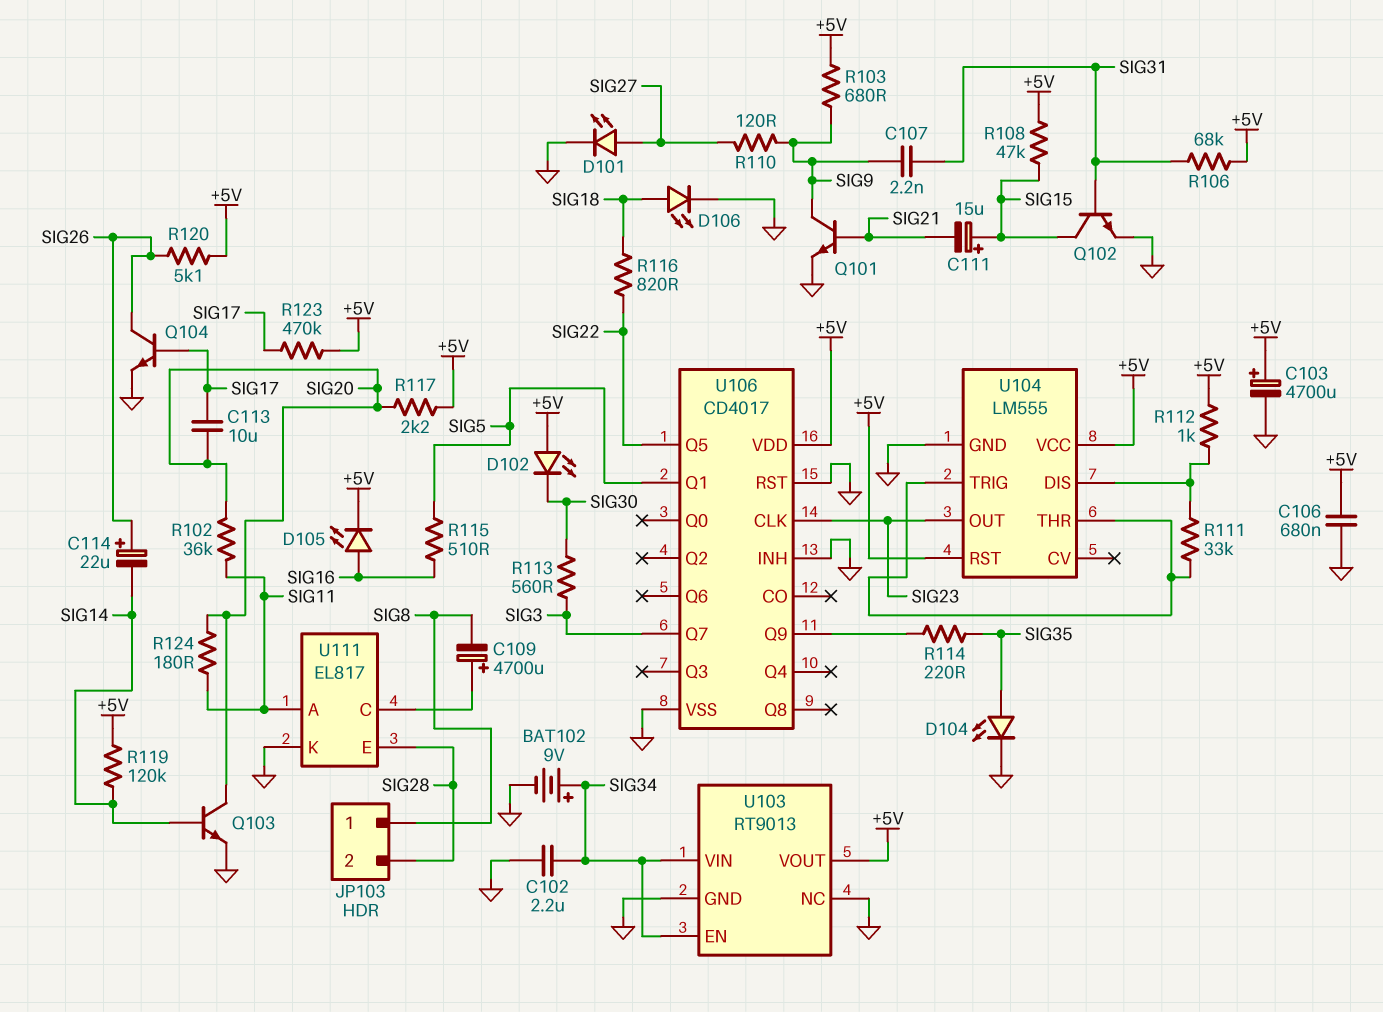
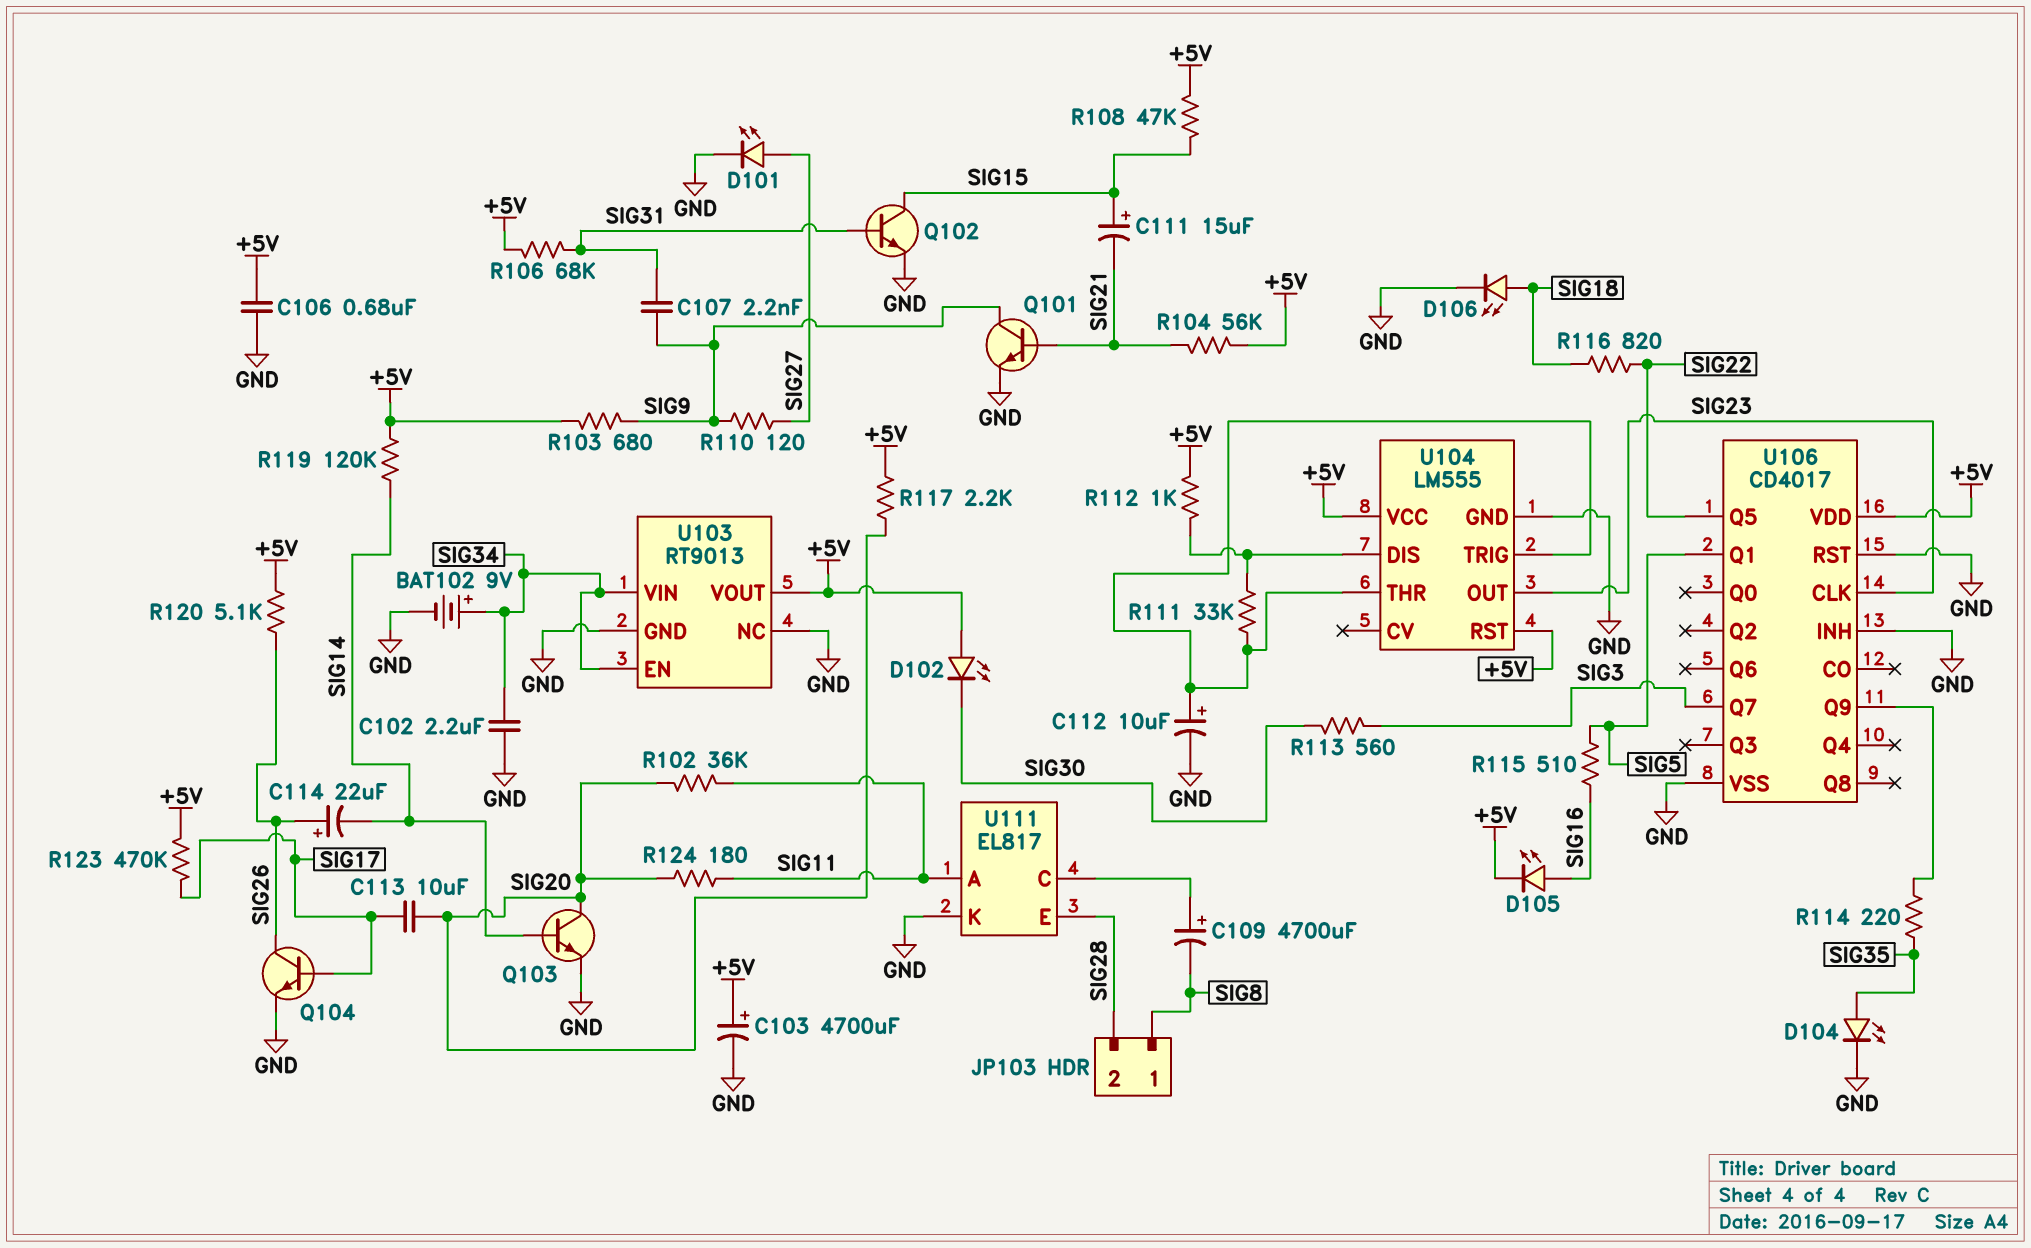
C112: none -> 10uF (plus U104/THR, minus GND)
R104: none -> 56k (+5V, SIG21)

